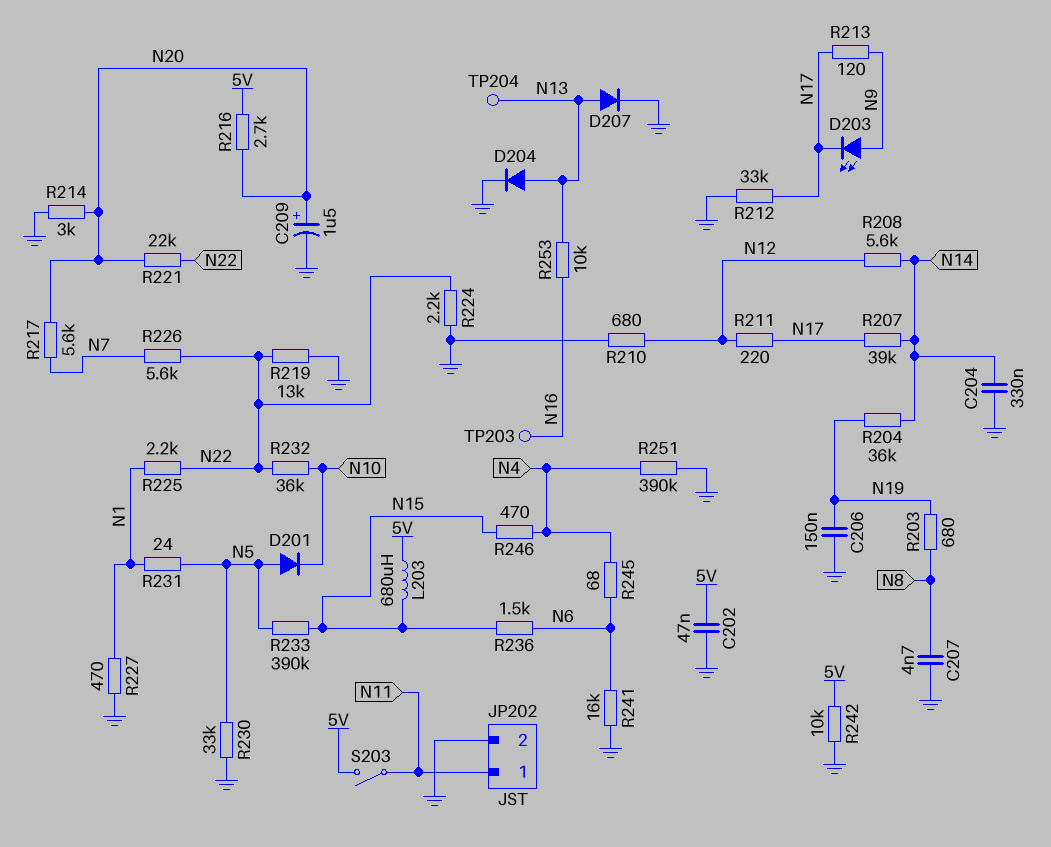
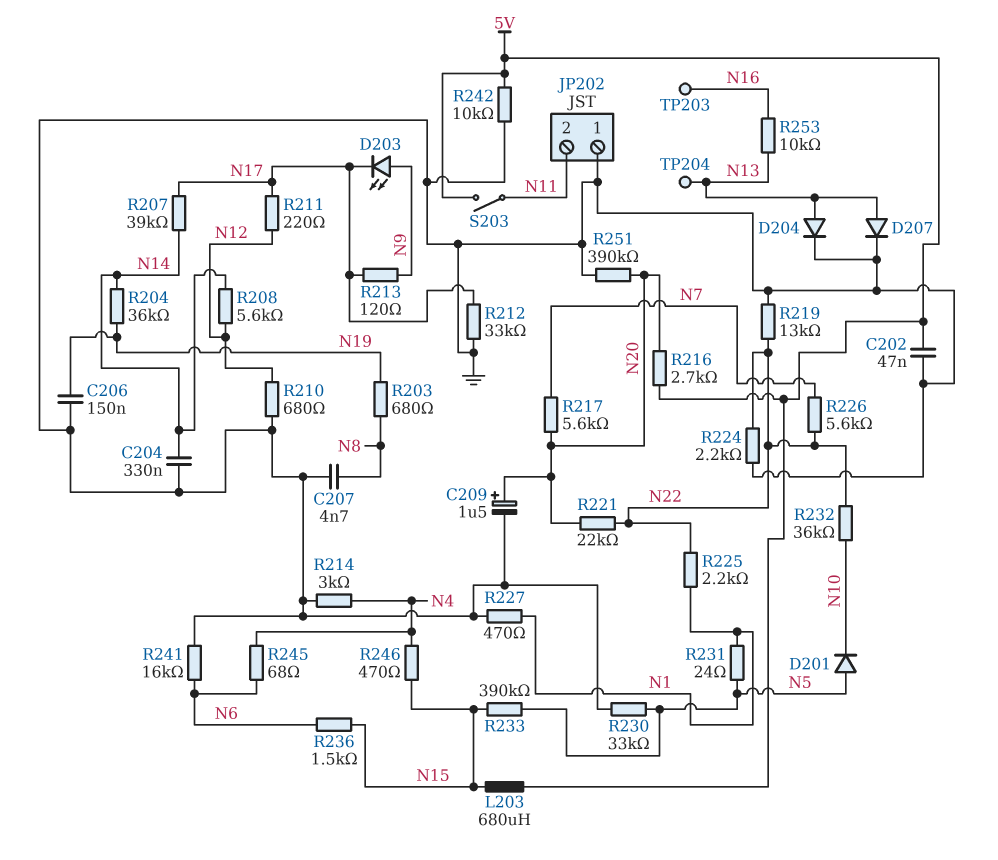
JP202 pin 1: N11 -> GND
JP202 pin 2: GND -> N11
R214: 3k (GND, N20) -> 3k (GND, N4)
R251: 390k (GND, N4) -> 390k (GND, N20)

